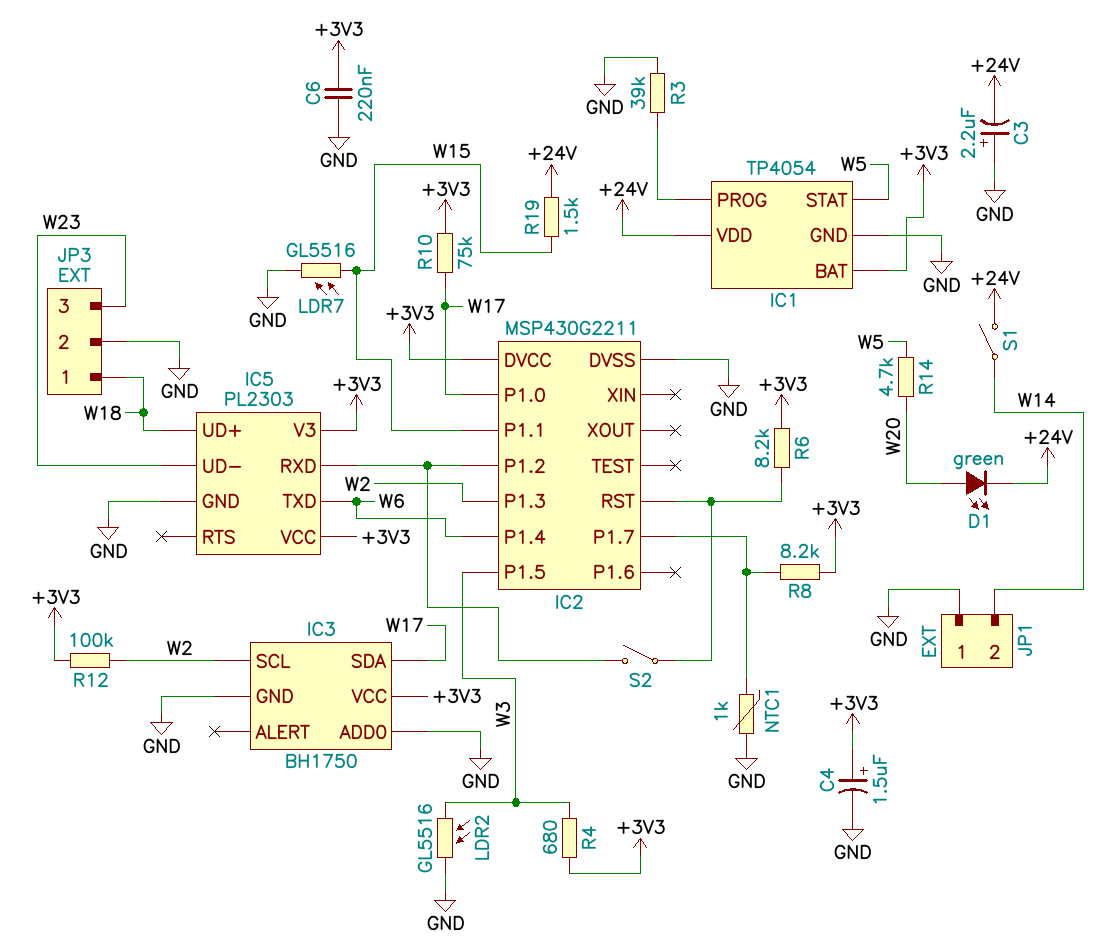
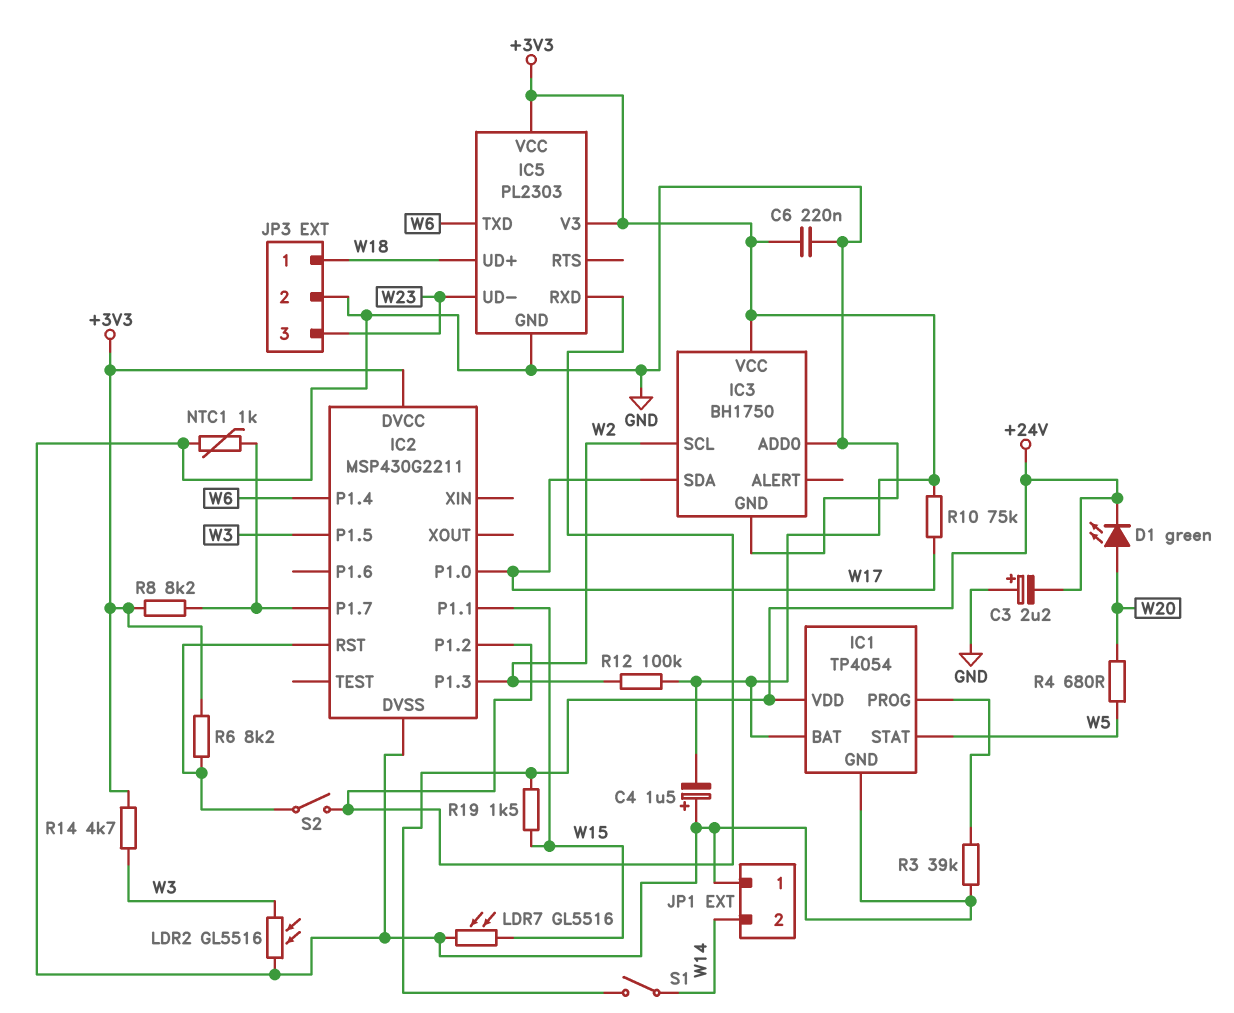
C4: 1.5uF (plus +3V3, minus GND) -> 1.5uF (plus GND, minus +3V3)
R4: 680 (+3V3, W3) -> 680 (W5, W20)
R14: 4.7k (W5, W20) -> 4.7k (+3V3, W3)

